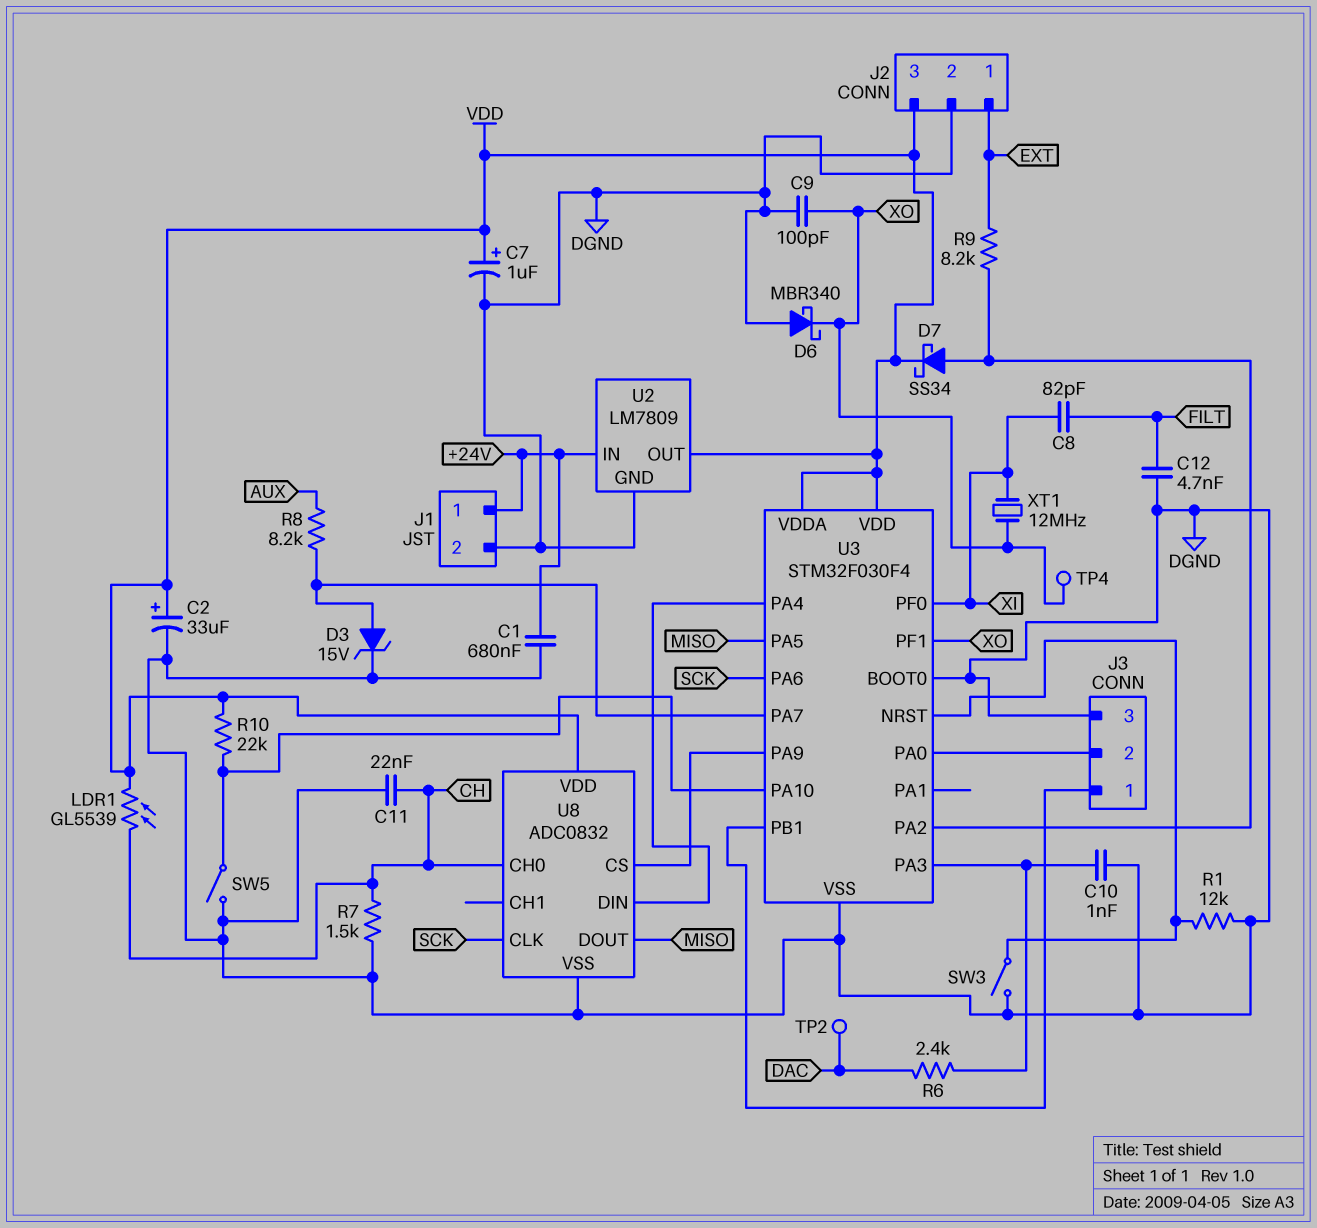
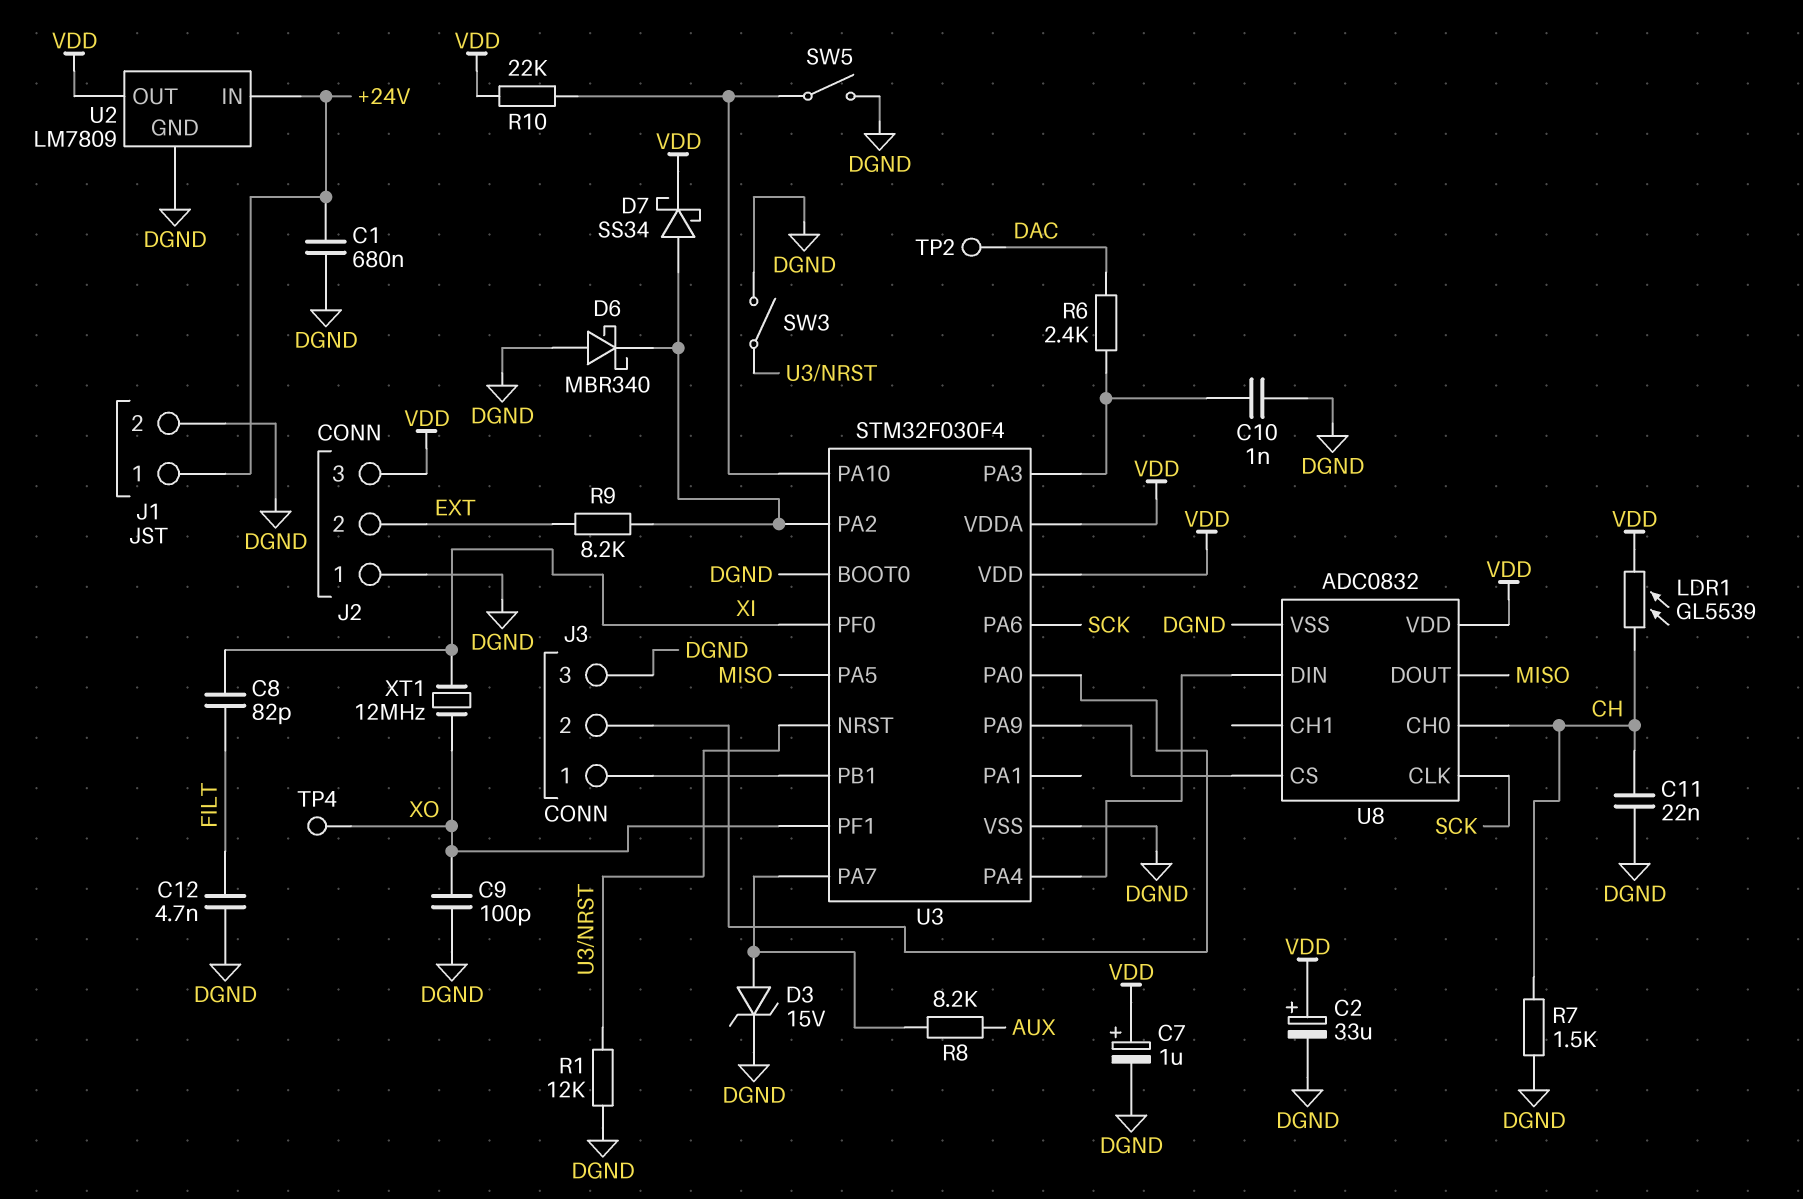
D6: schottky MBR340 (A DGND, K XO) -> schottky MBR340 (A DGND, K U3/PA2)
J2 pin 1: EXT -> DGND
J2 pin 2: DGND -> EXT

